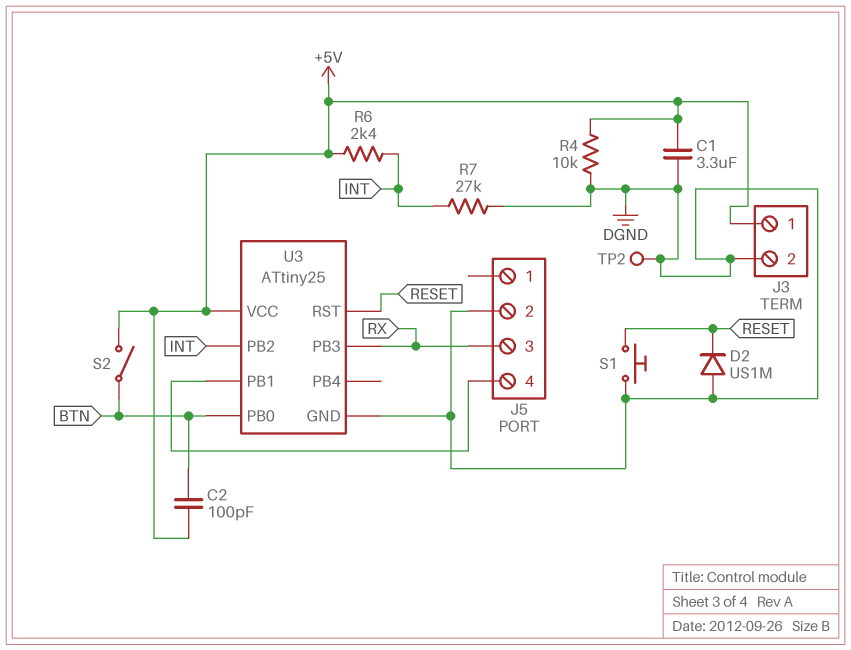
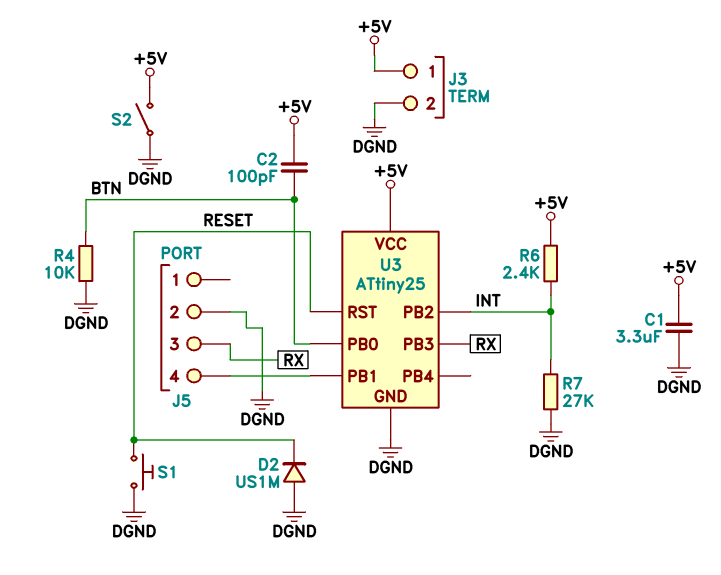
R4: 10k (+5V, DGND) -> 10k (BTN, DGND)
S2: switch (+5V, BTN) -> switch (+5V, DGND)
TP2: test point (DGND) -> none

